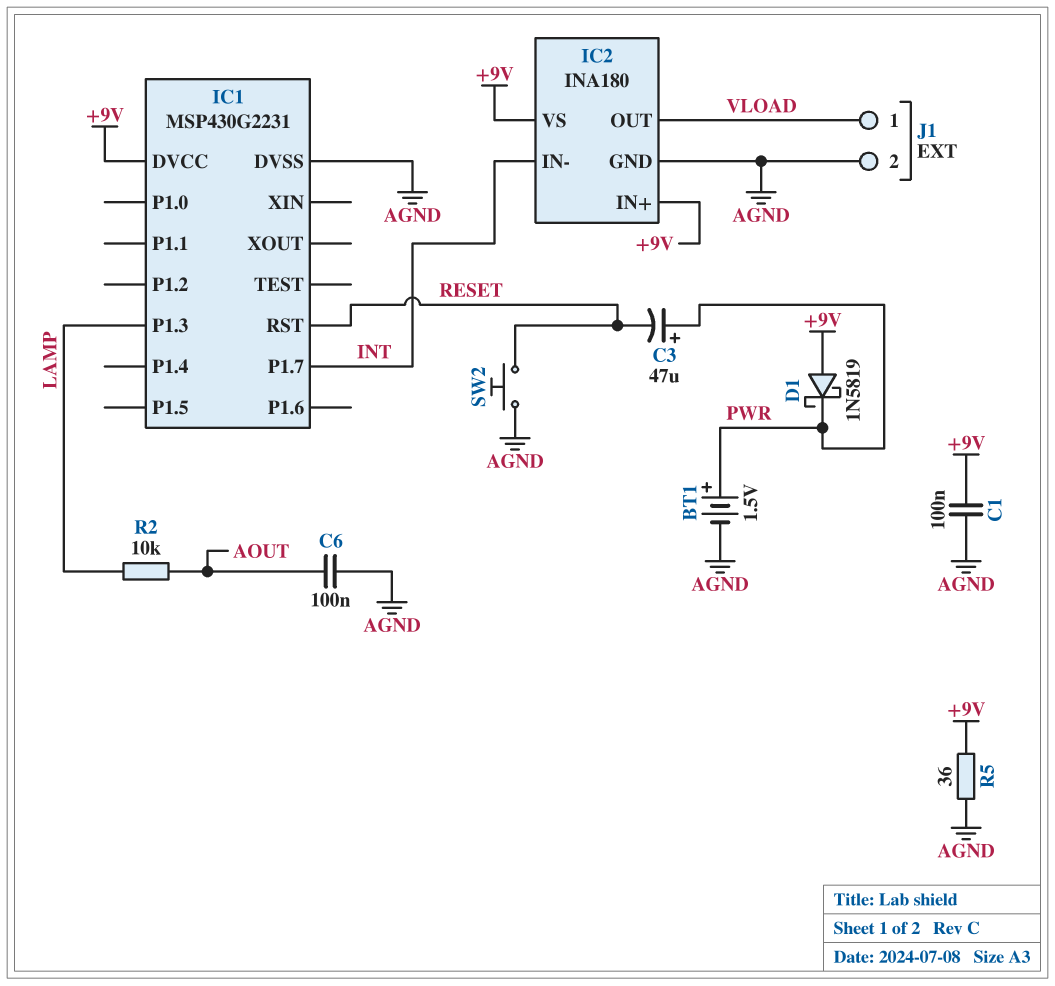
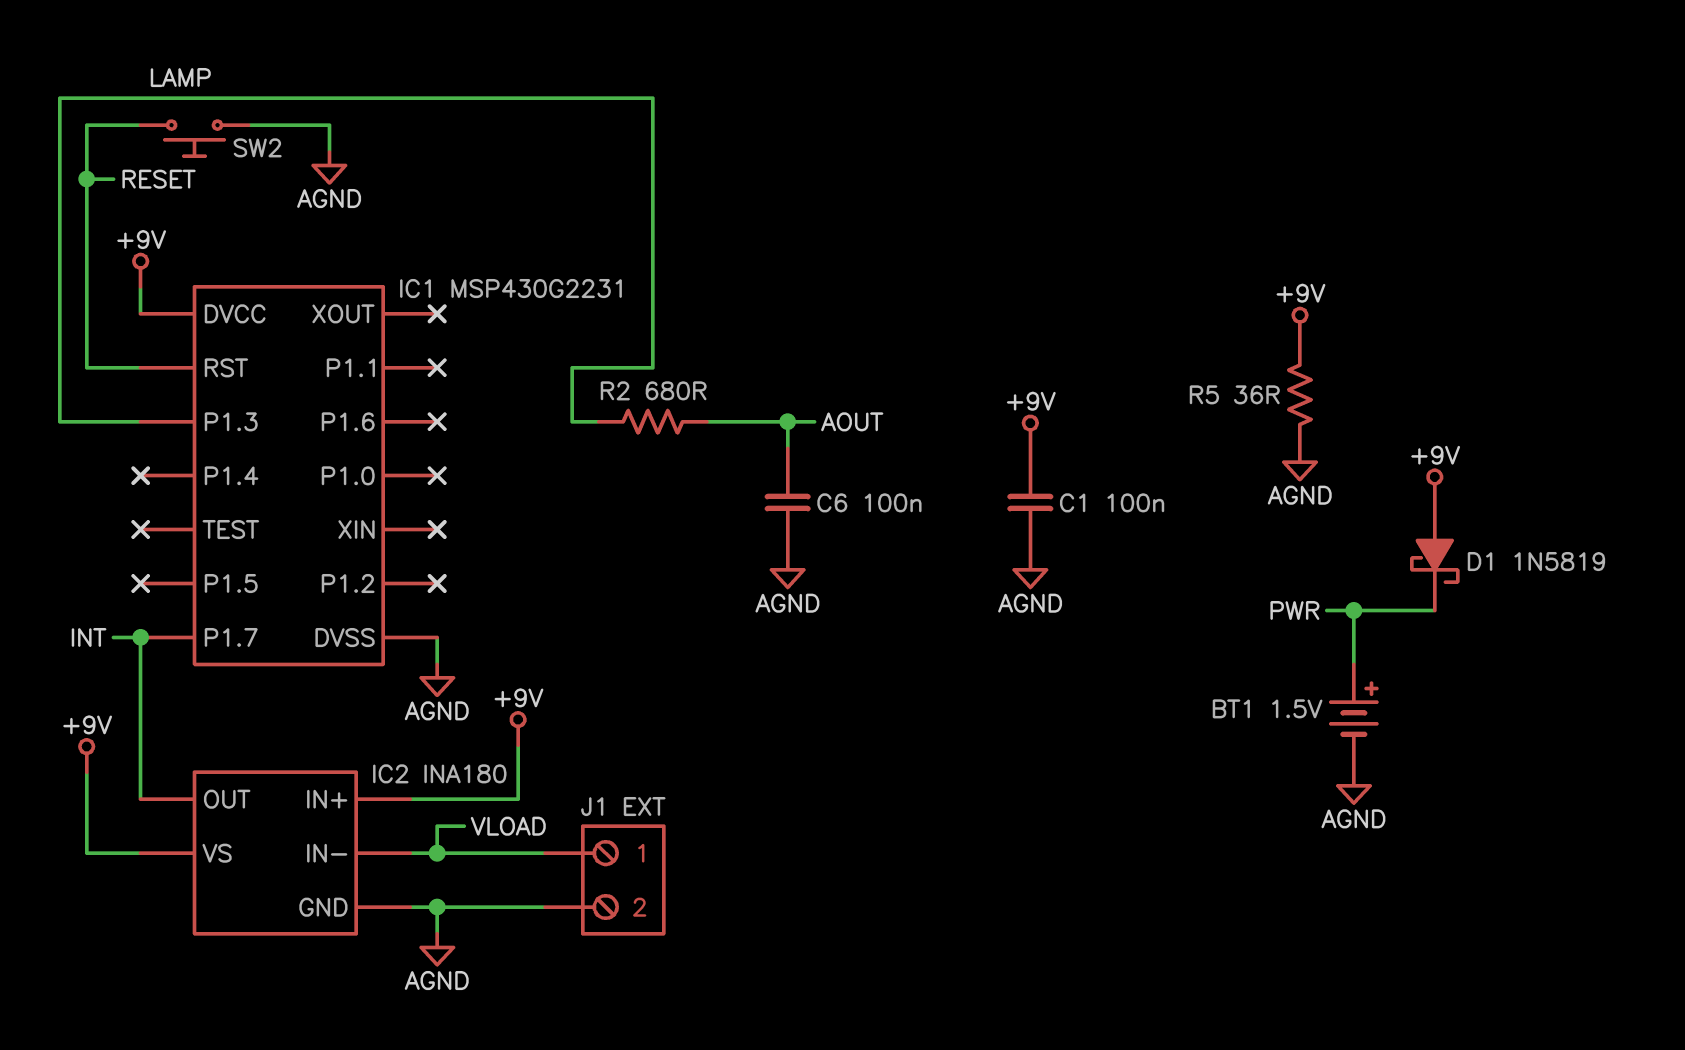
C3: 47uF (plus PWR, minus RESET) -> none
IC2 pin IN-: INT -> VLOAD
IC2 pin OUT: VLOAD -> INT
R2: 10k (AOUT, LAMP) -> 680 (AOUT, LAMP)

